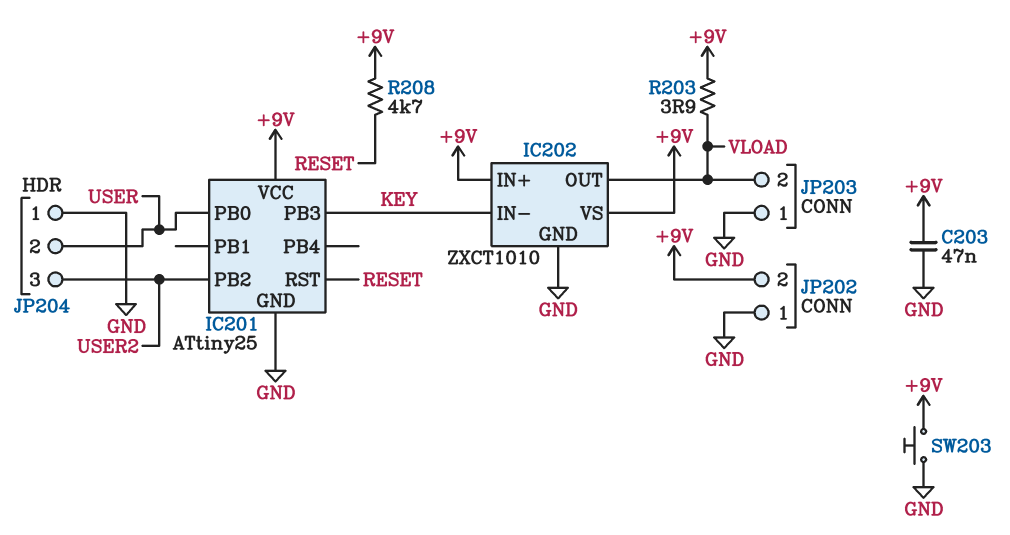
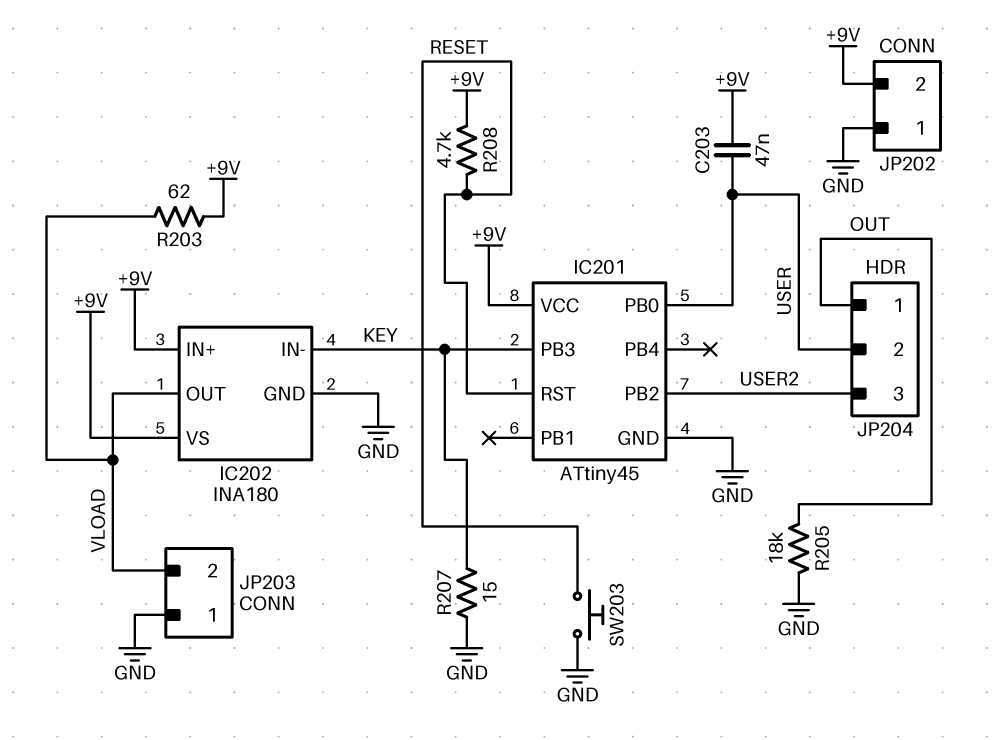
C203: 47nF (+9V, GND) -> 47nF (+9V, USER)
IC201: ATtiny25 -> ATtiny45
IC202: ZXCT1010 -> INA180
JP204 pin 1: GND -> OUT
R203: 3.9 (+9V, VLOAD) -> 62 (+9V, VLOAD)
R205: none -> 18k (GND, OUT)
R207: none -> 15 (GND, KEY)
SW203: button (+9V, GND) -> button (GND, RESET)

